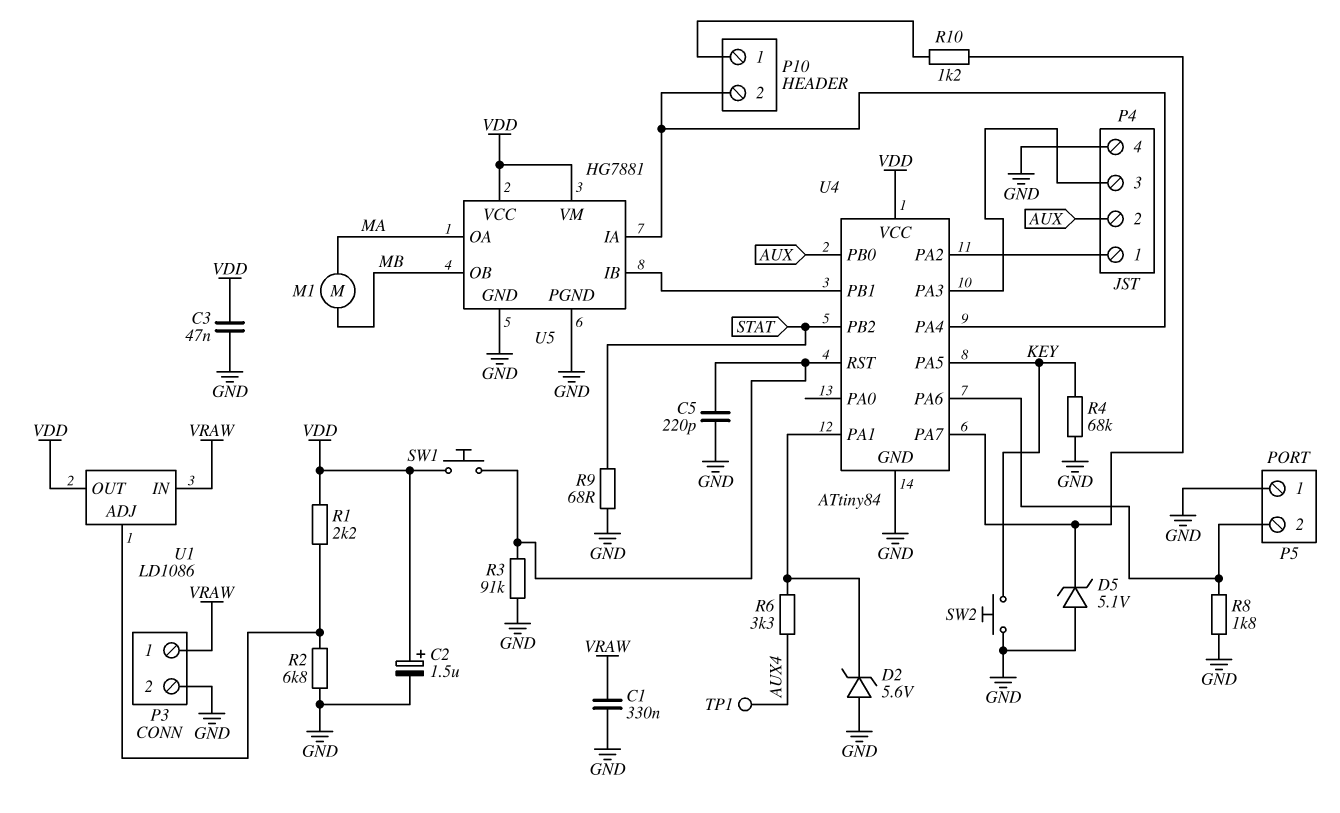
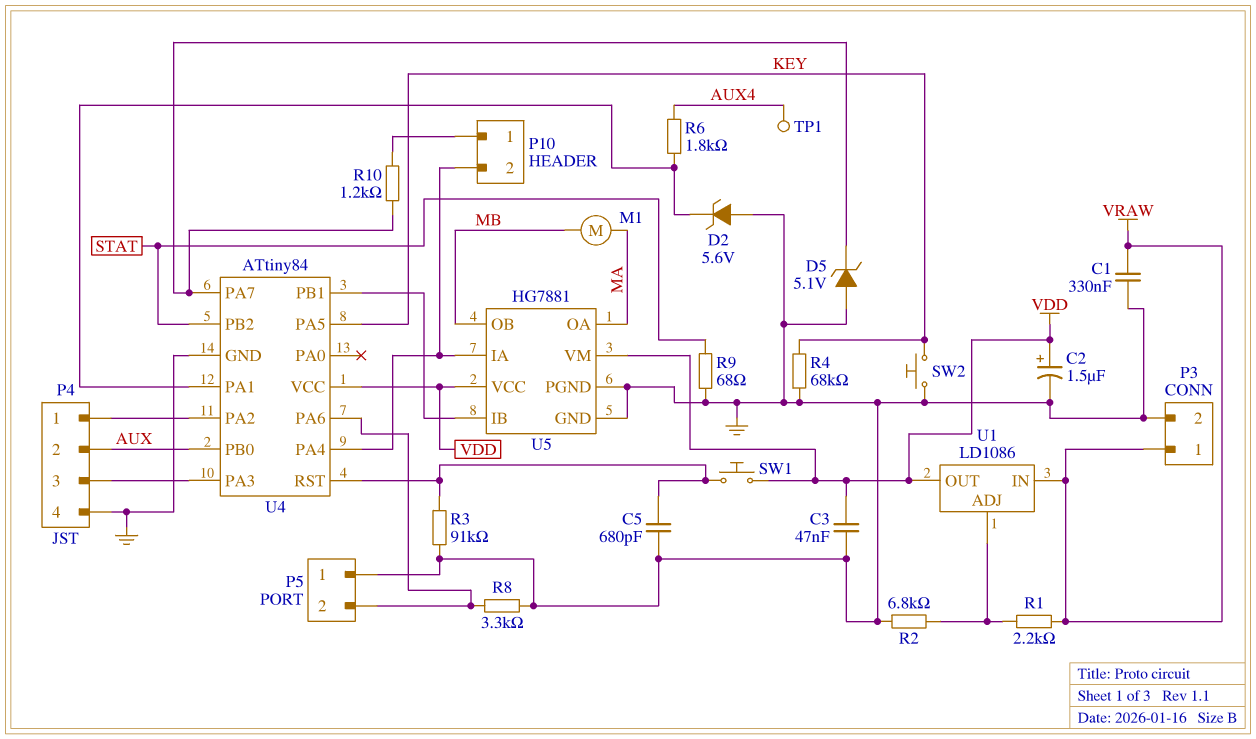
C5: 220pF (GND, U4/RST) -> 680pF (GND, U4/RST)
R1: 2.2k (U1/ADJ, VDD) -> 2.2k (U1/ADJ, VRAW)
R6: 3.3k (AUX4, U4/PA1) -> 1.8k (AUX4, U4/PA1)
R8: 1.8k (GND, P5/2) -> 3.3k (GND, P5/2)

